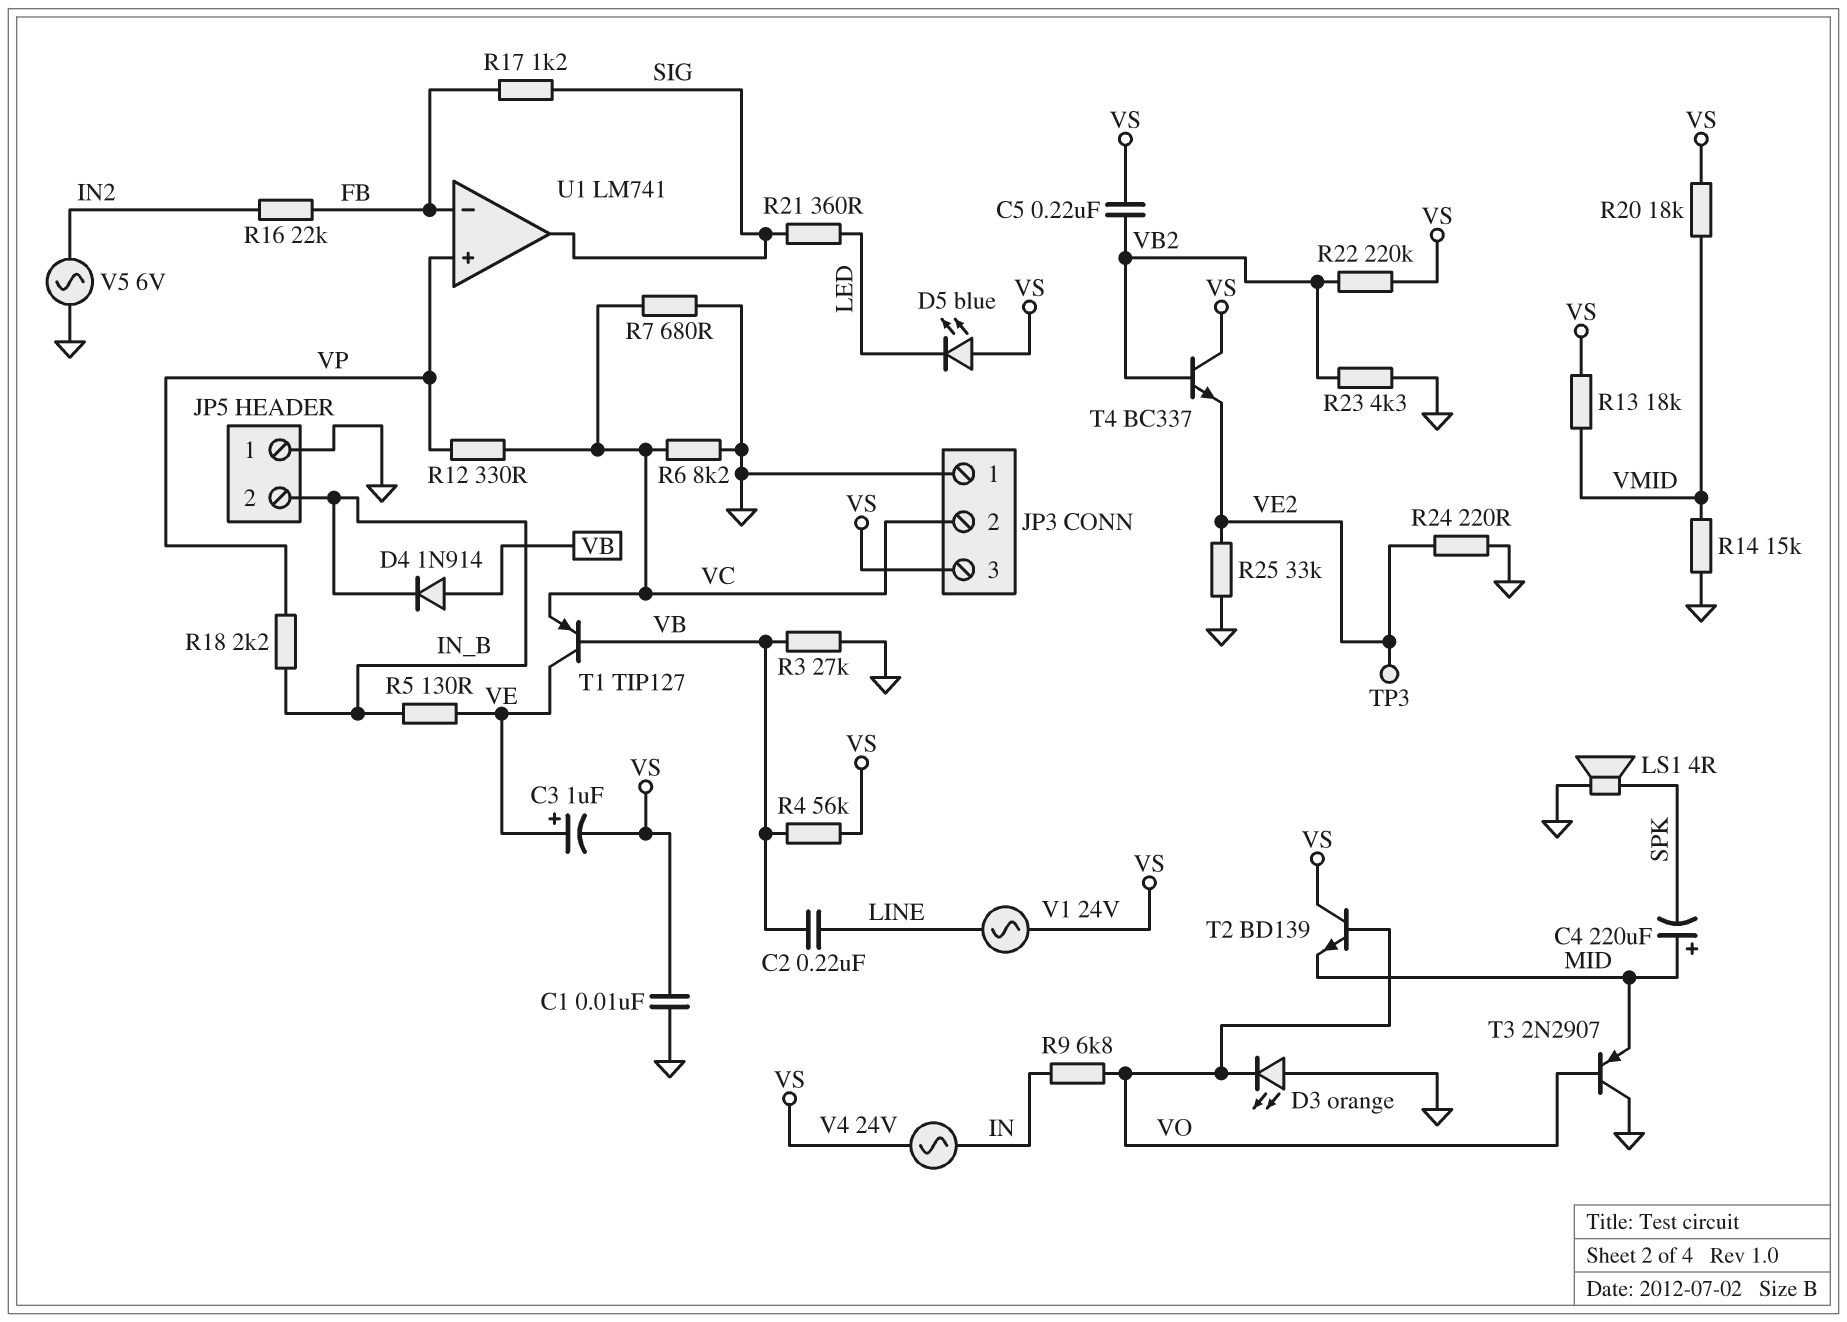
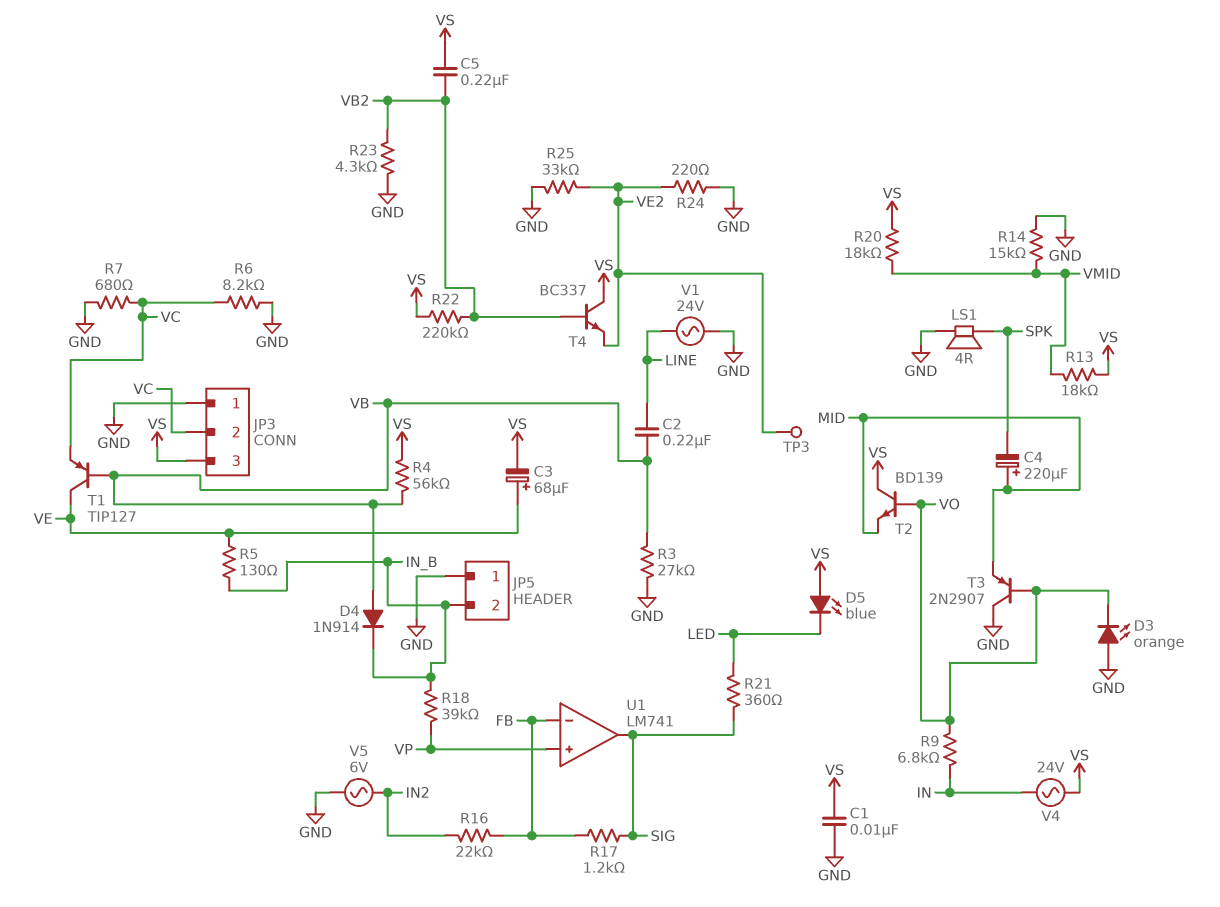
C3: 1uF (plus VE, minus VS) -> 68uF (plus VE, minus VS)
R12: 330 (VC, VP) -> none
R18: 2.2k (IN_B, VP) -> 39k (IN_B, VP)
V1: AC 24V (LINE, VS) -> AC 24V (GND, LINE)

